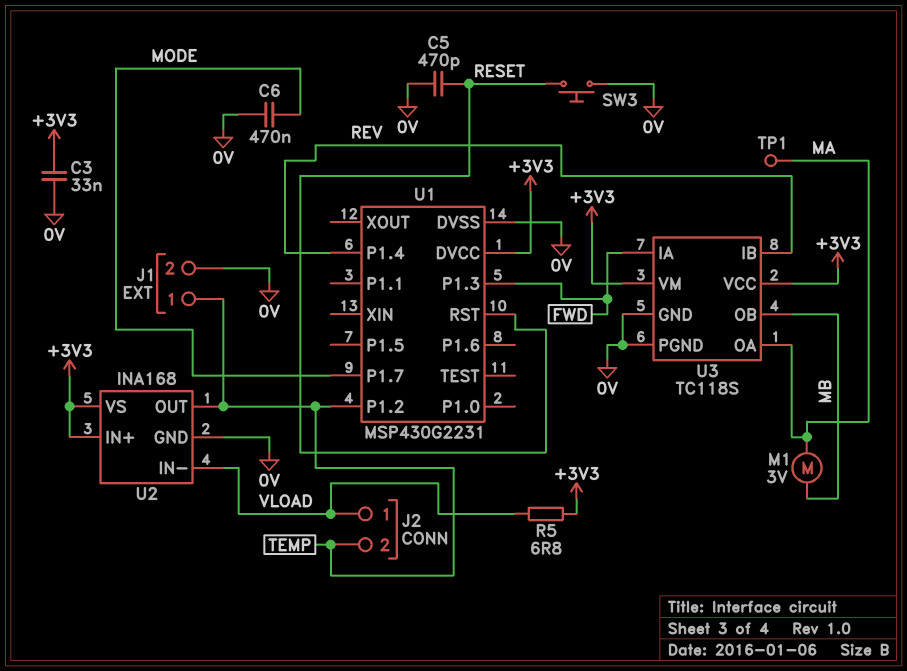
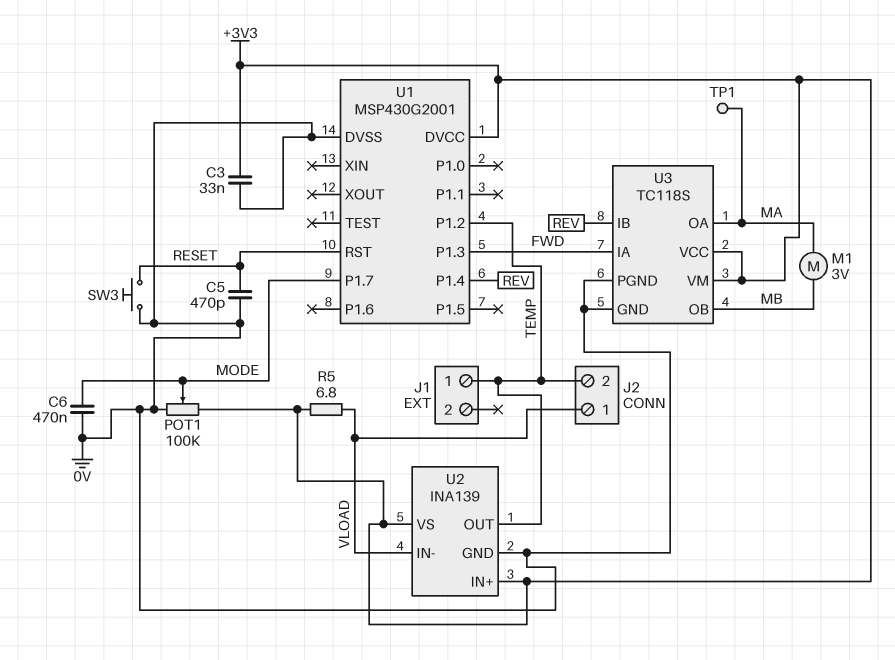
J1 pin 2: 0V -> none
POT1: none -> 100k (+3V3, 0V, wiper MODE)
U1: MSP430G2231 -> MSP430G2001
U2: INA168 -> INA139

